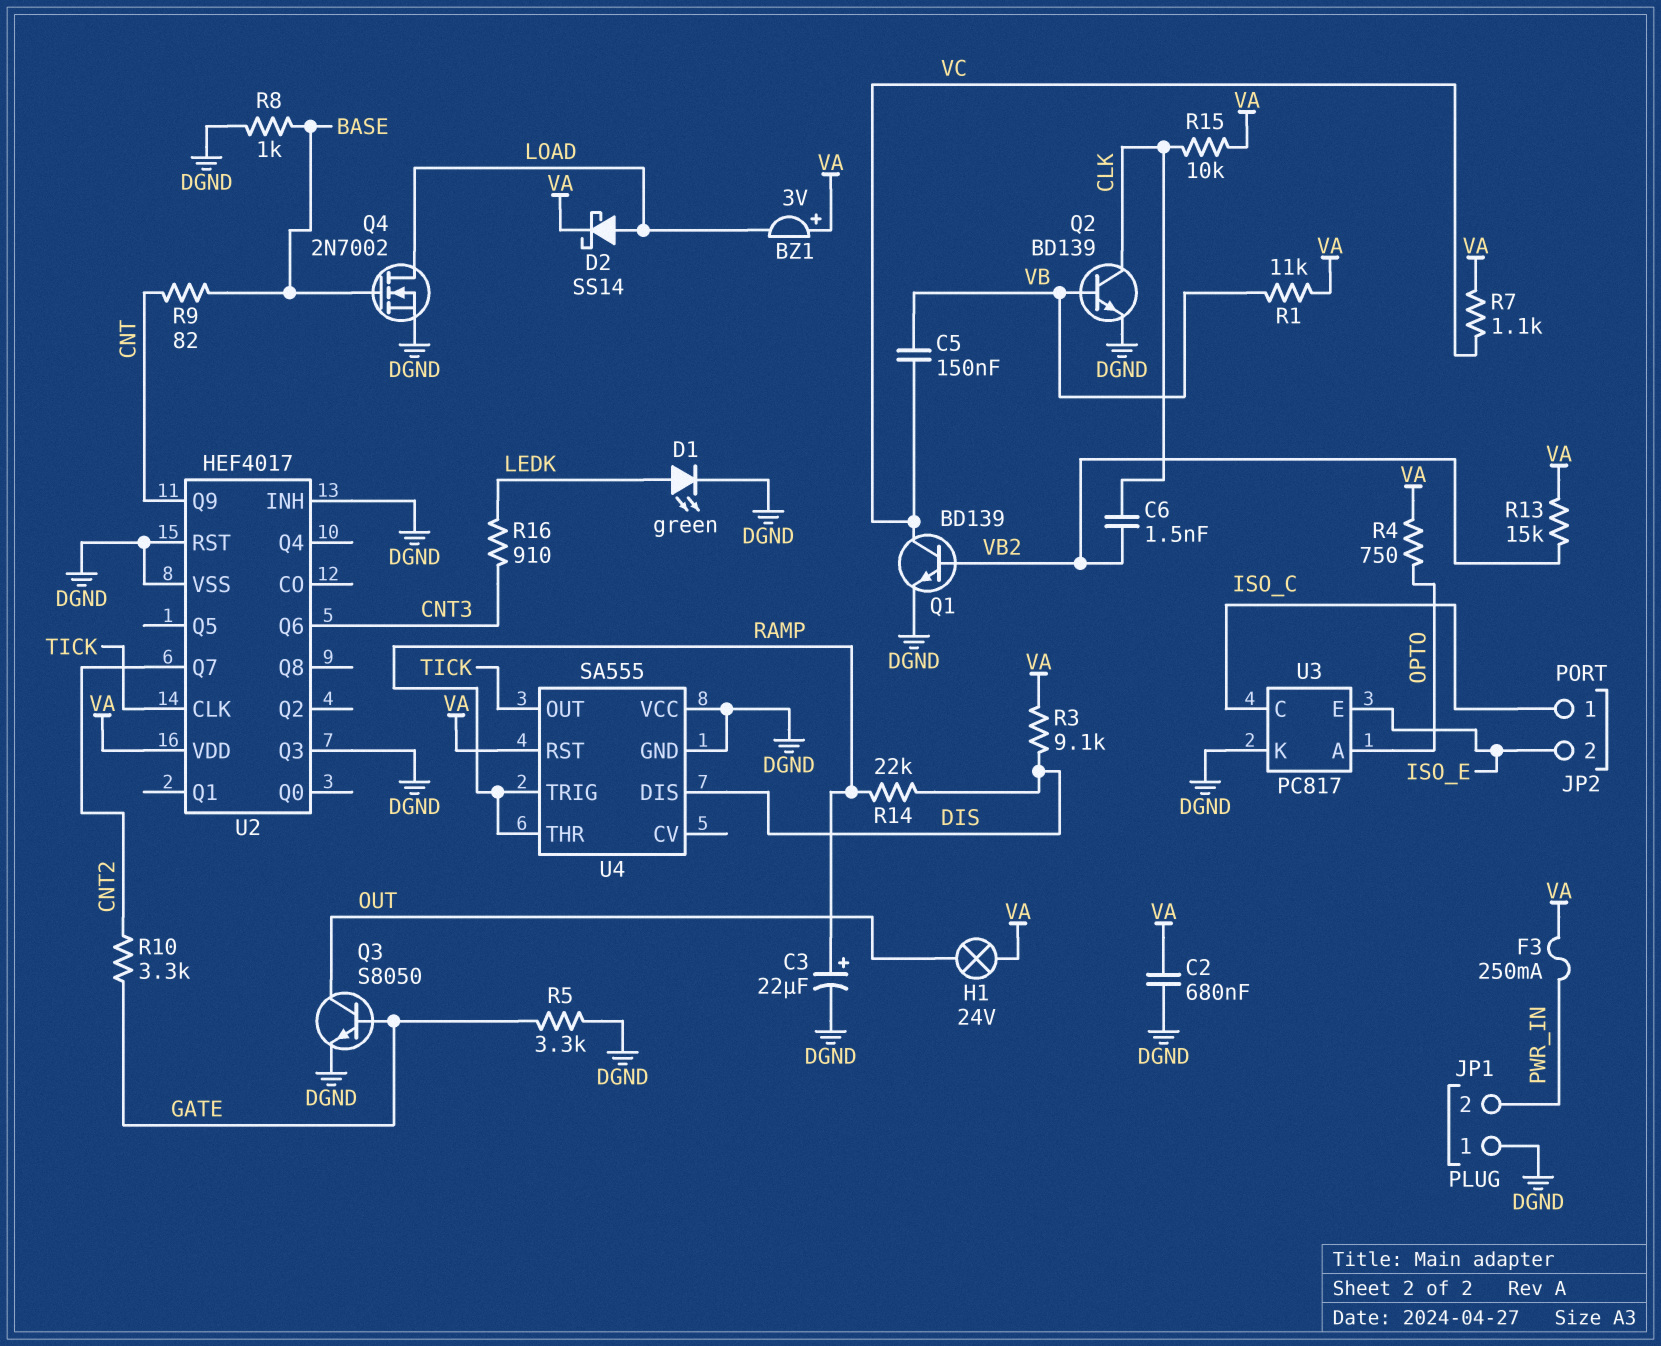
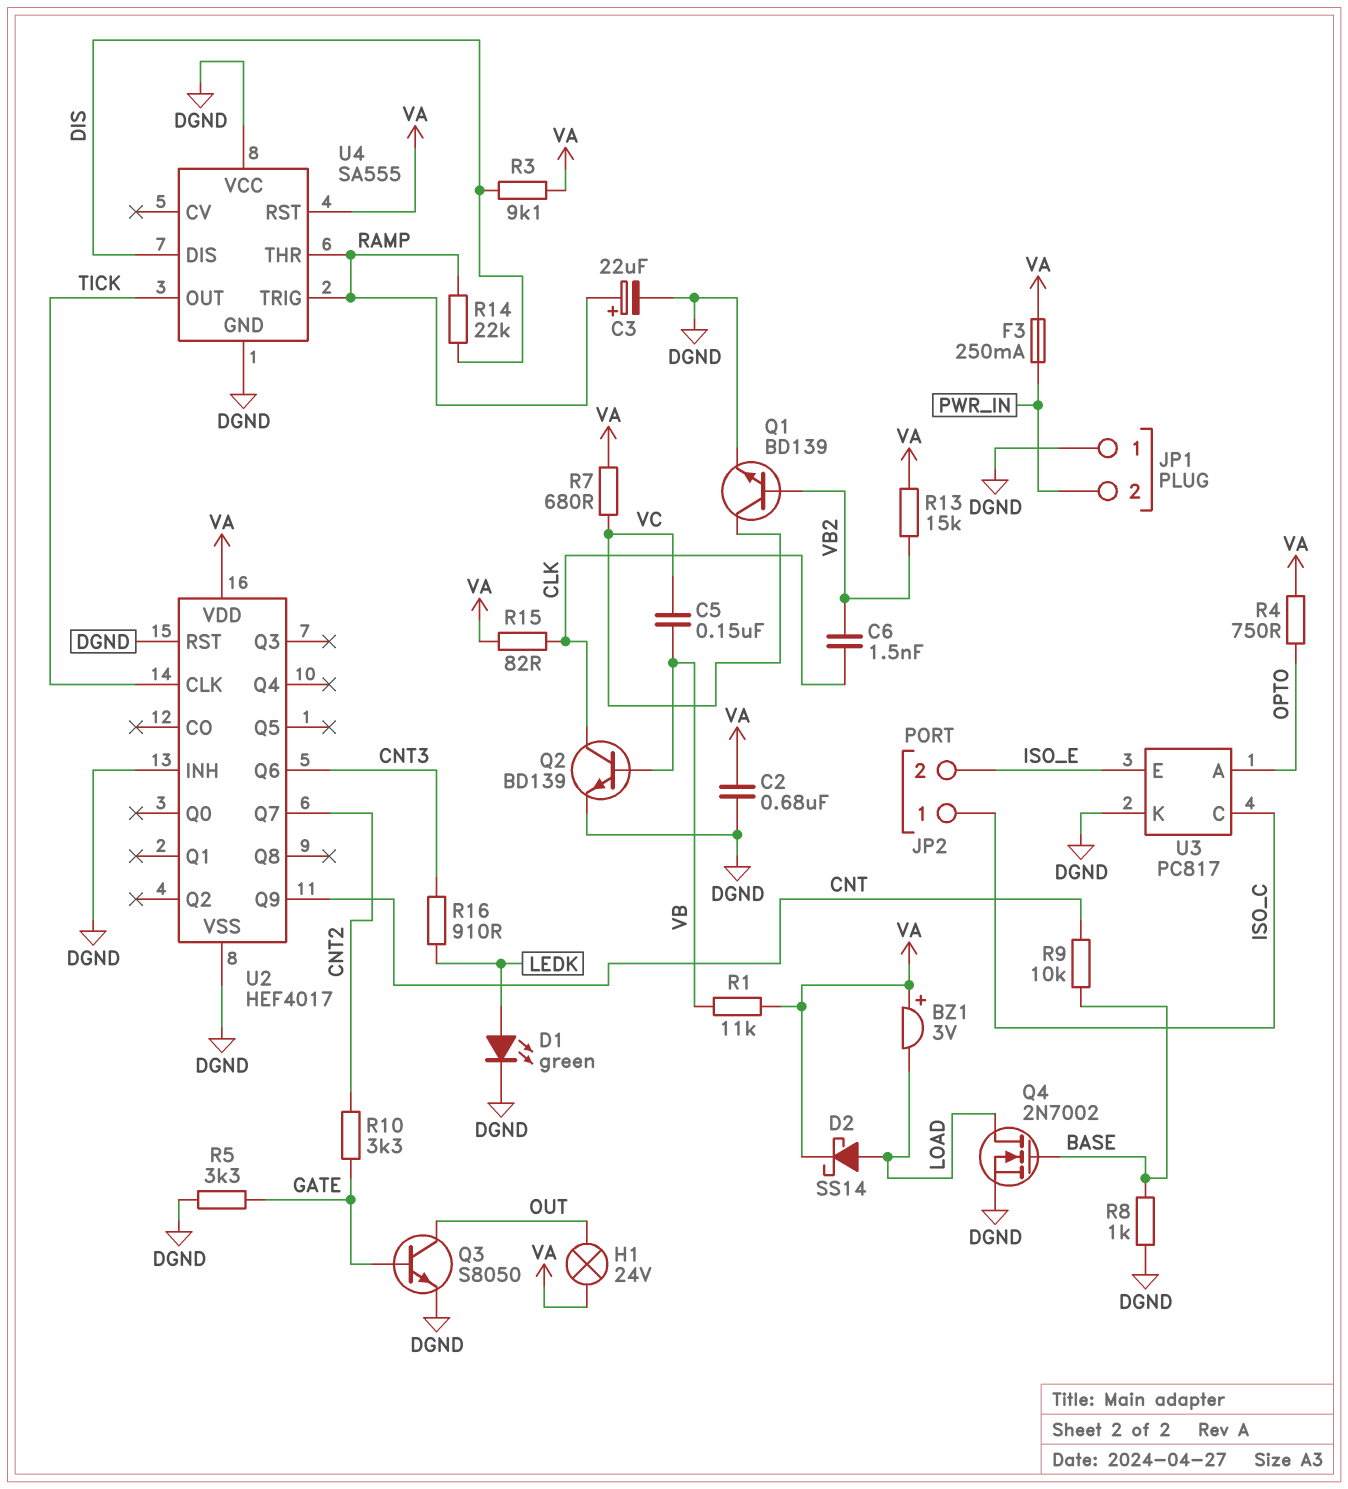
R7: 1.1k (VA, VC) -> 680 (VA, VC)
R9: 82 (BASE, CNT) -> 10k (BASE, CNT)
R15: 10k (CLK, VA) -> 82 (CLK, VA)
U2 pin Q3: DGND -> none

